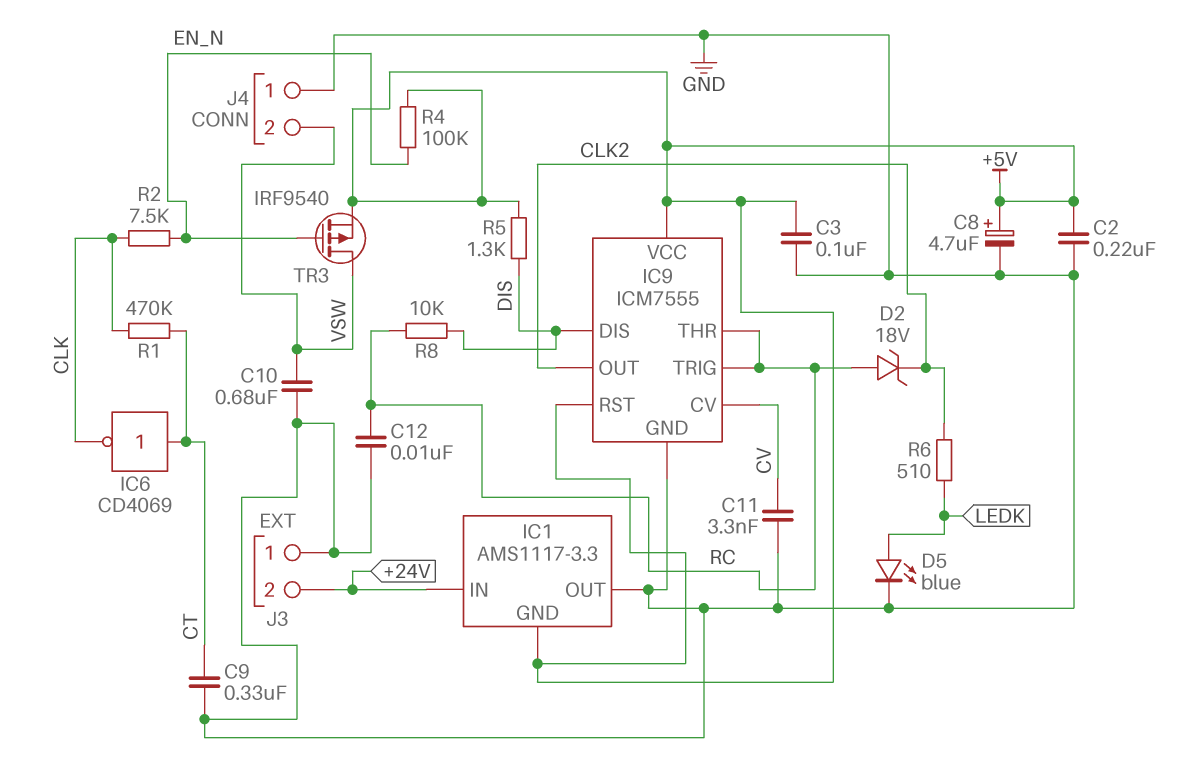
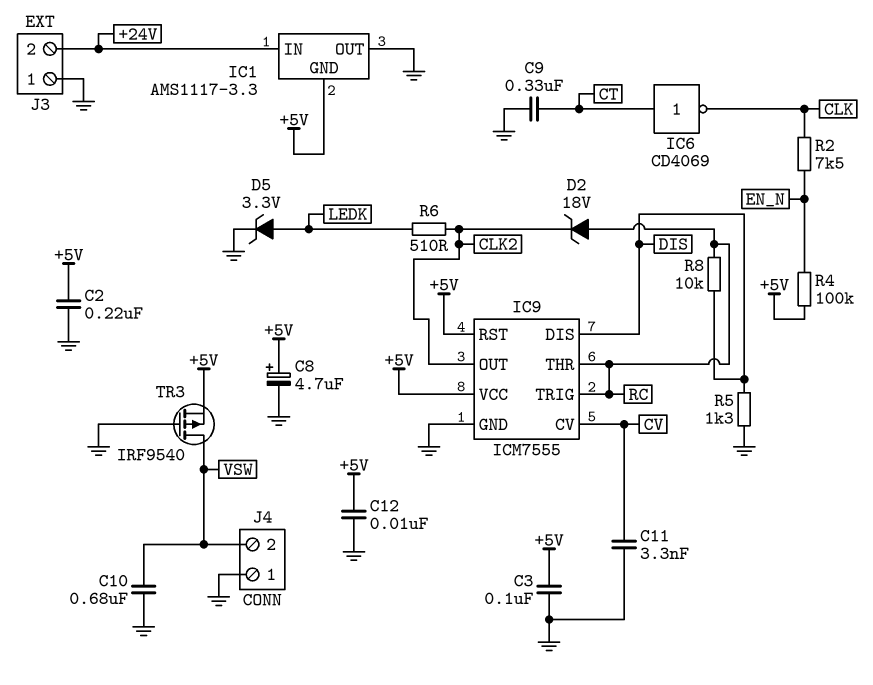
C12: 10nF (GND, RC) -> 10nF (+5V, GND)
D5: LED blue (A LEDK, K GND) -> zener 3.3V (A LEDK, K GND)
R1: 470k (CLK, CT) -> none
R5: 1.3k (+5V, DIS) -> 1.3k (DIS, GND)
TR3: PMOS IRF9540 (G EN_N, D VSW, S +5V) -> PMOS IRF9540 (G GND, D VSW, S +5V)

